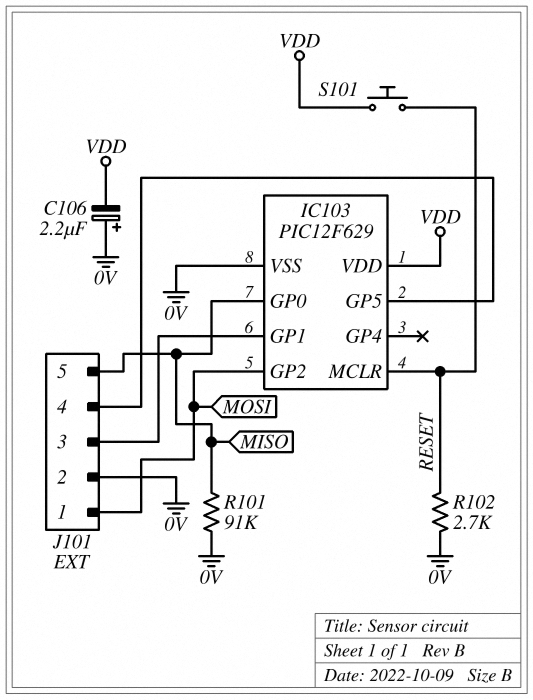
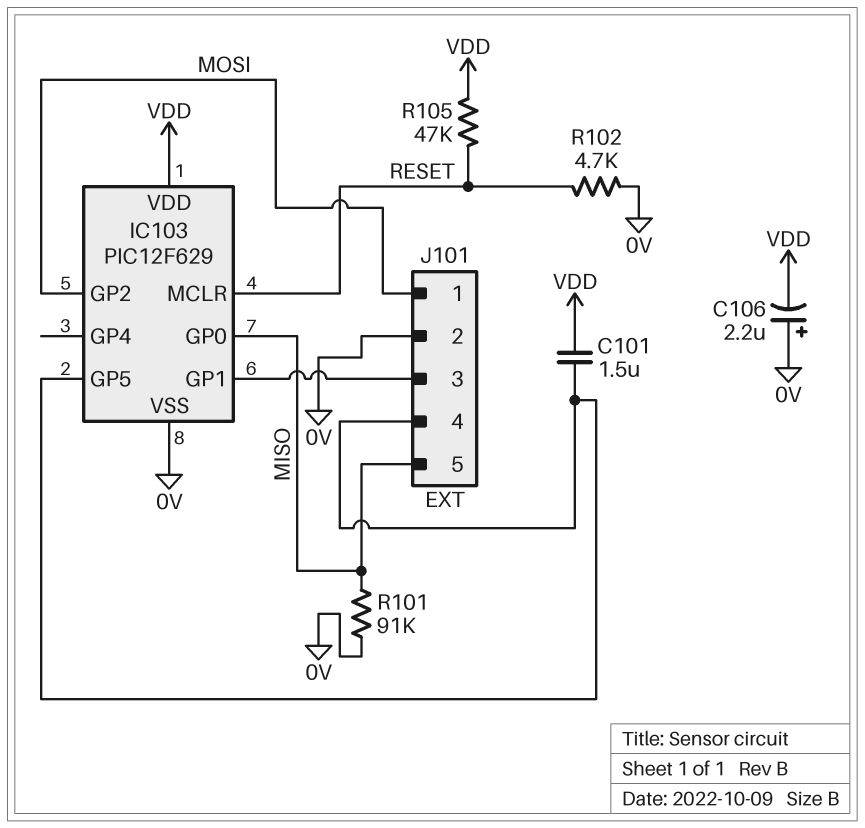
C101: none -> 1.5uF (IC103/GP5, VDD)
R102: 2.7k (0V, RESET) -> 4.7k (0V, RESET)
R105: none -> 47k (RESET, VDD)
S101: button (RESET, VDD) -> none

